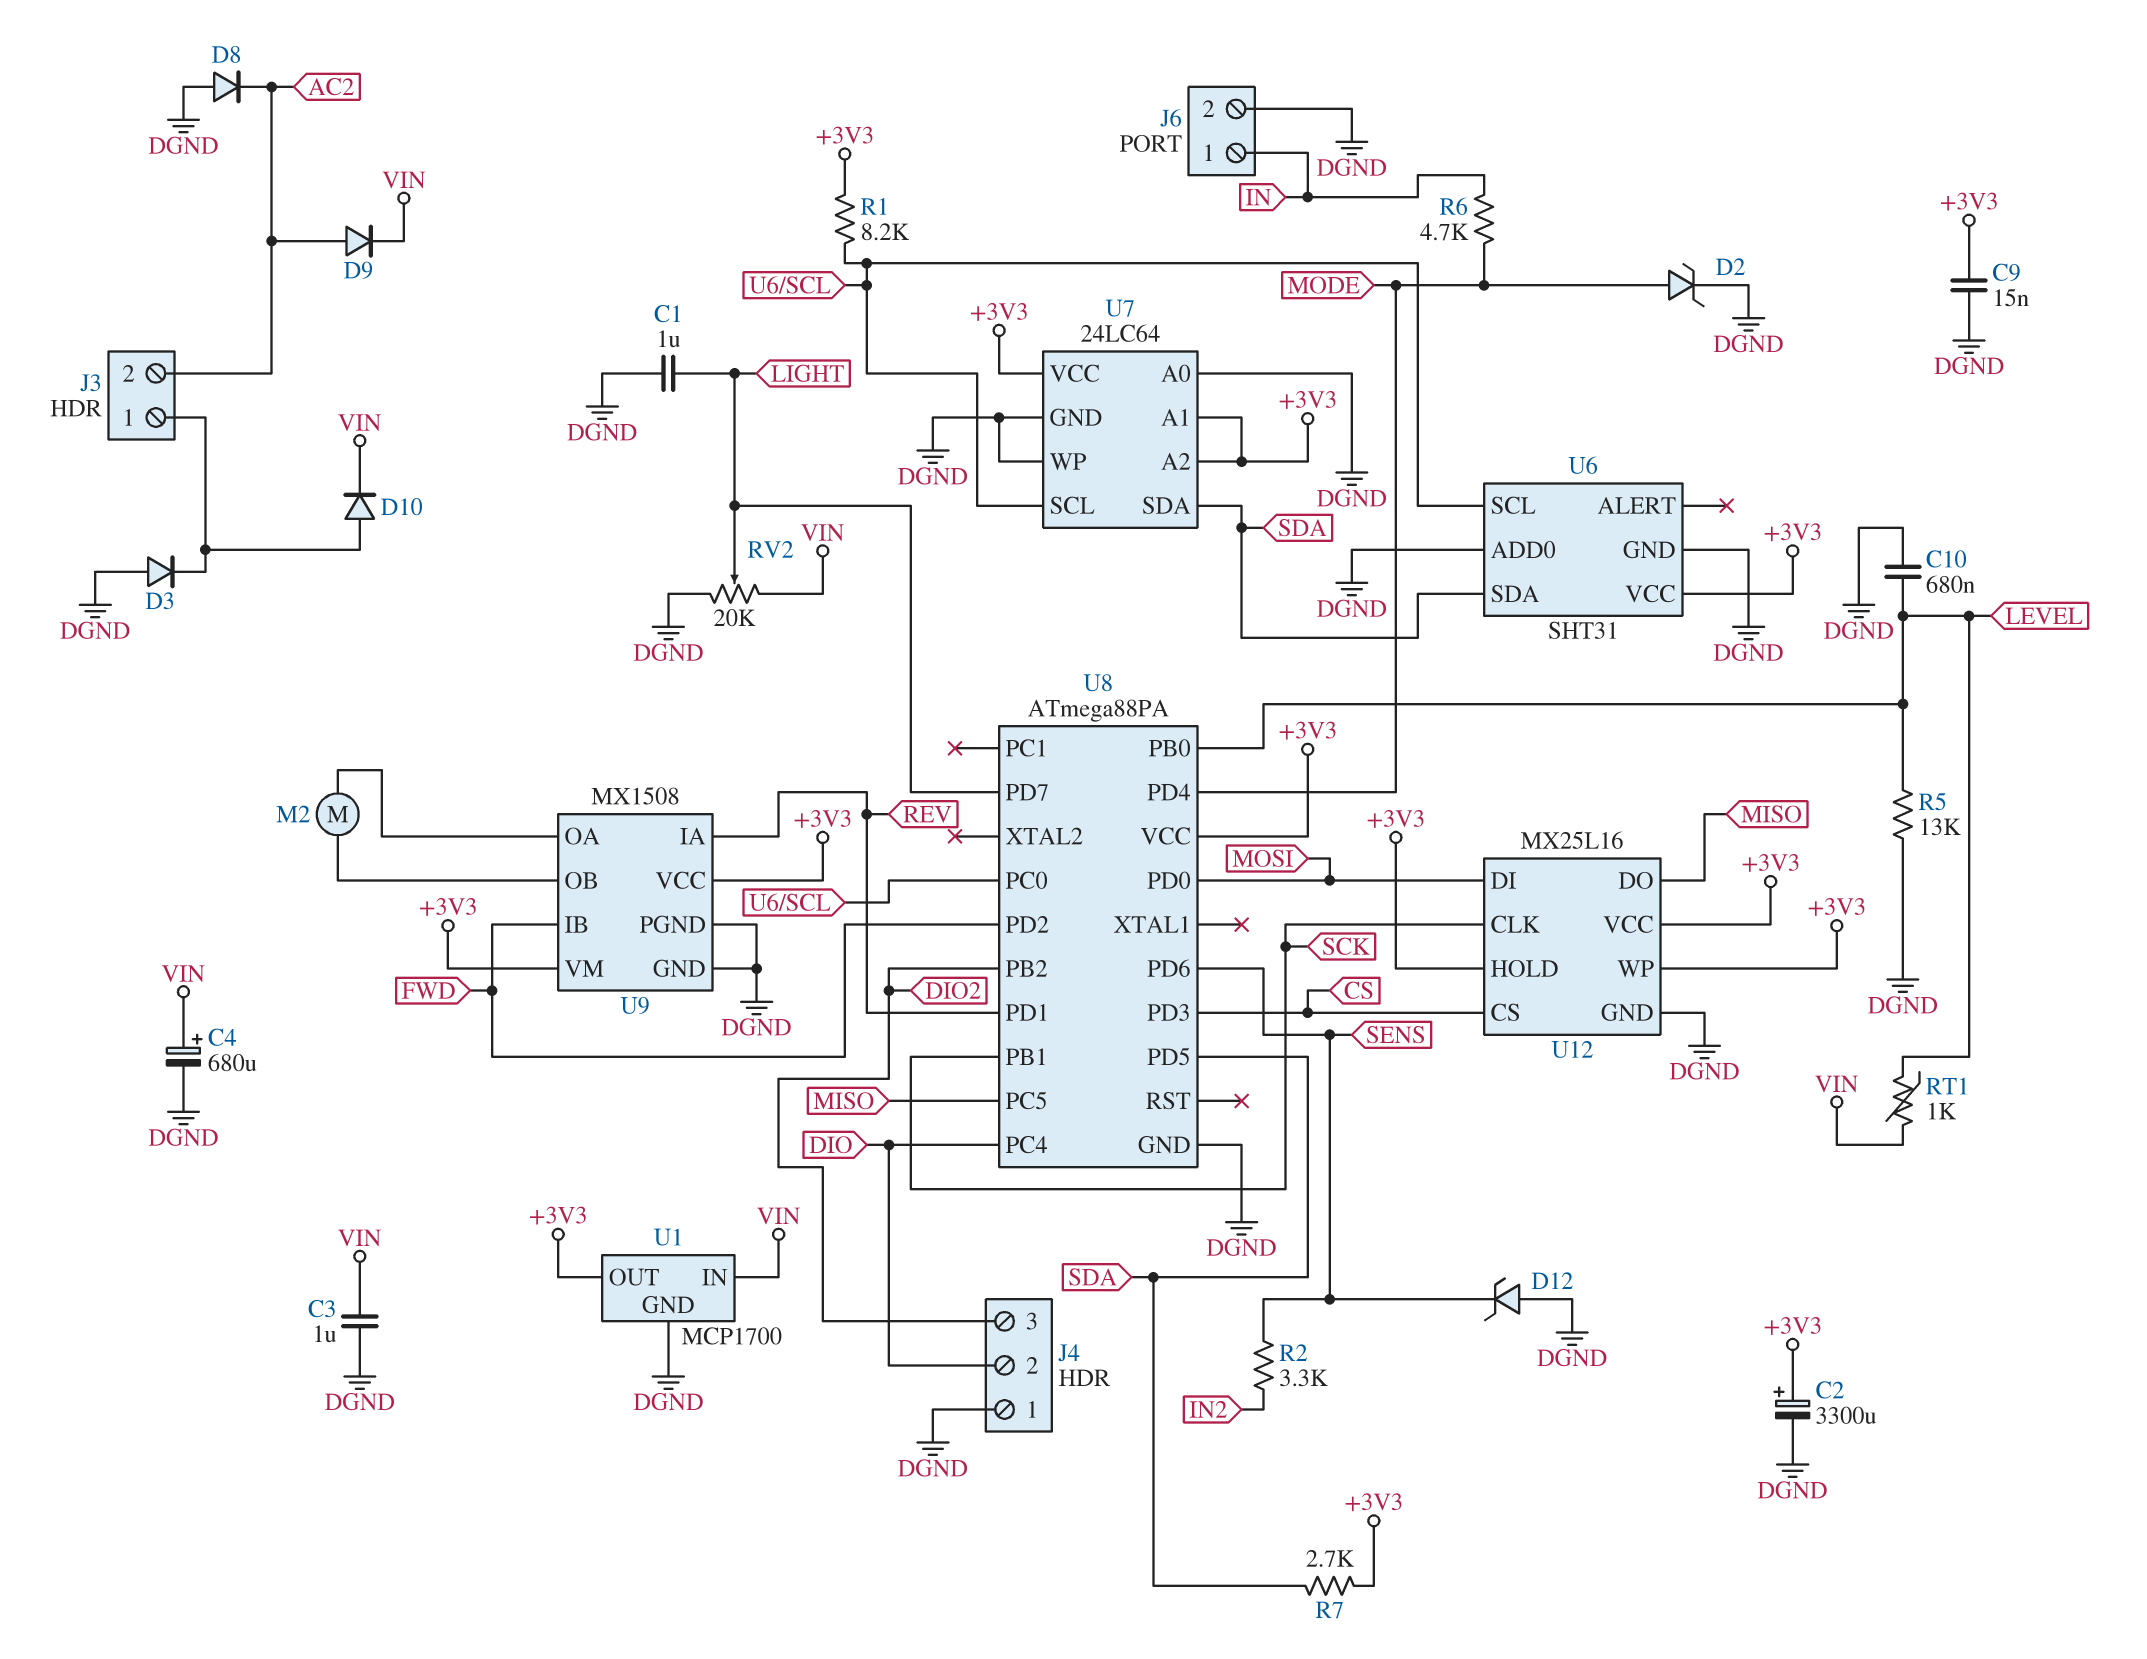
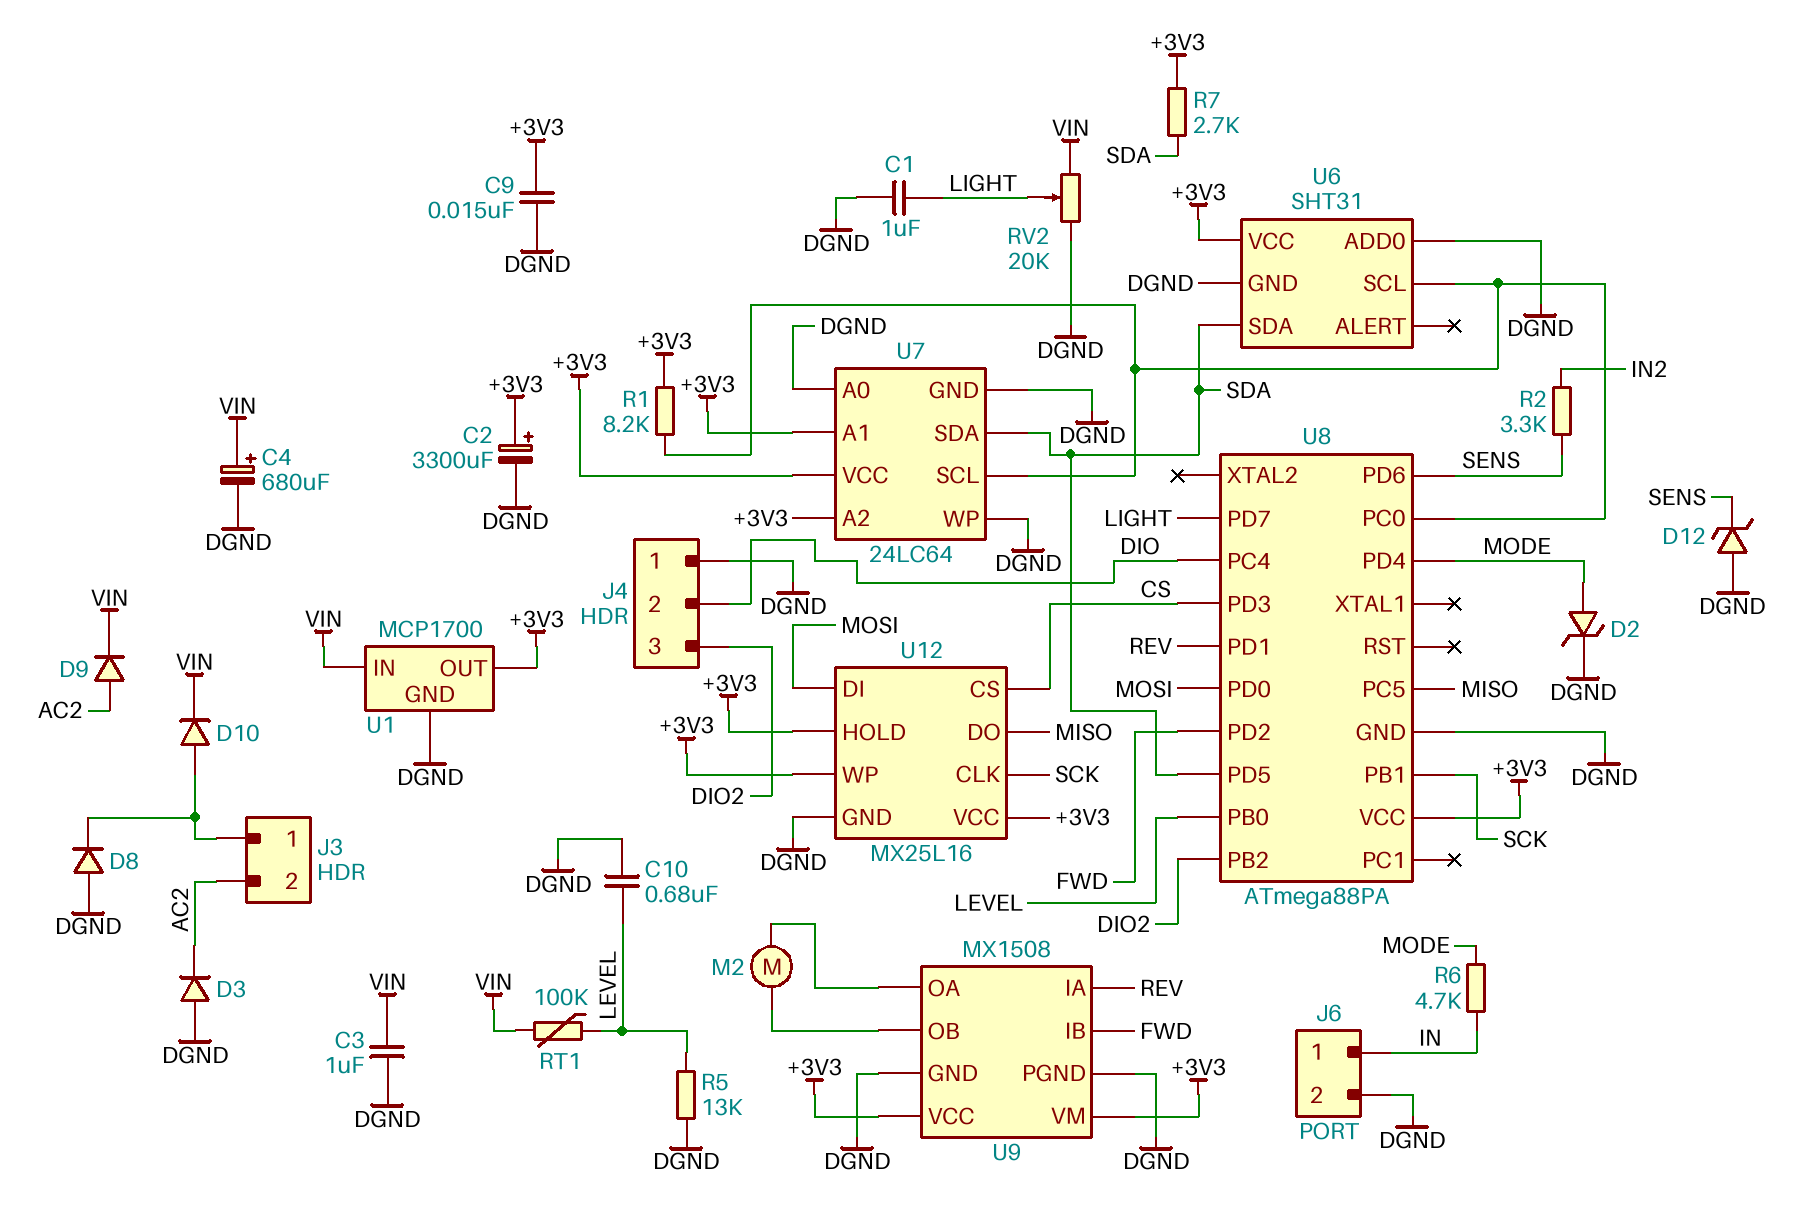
D3: diode (A DGND, K J3/1) -> diode (A DGND, K AC2)
D8: diode (A DGND, K AC2) -> diode (A DGND, K J3/1)
RT1: 1k (LEVEL, VIN) -> 100k (LEVEL, VIN)

